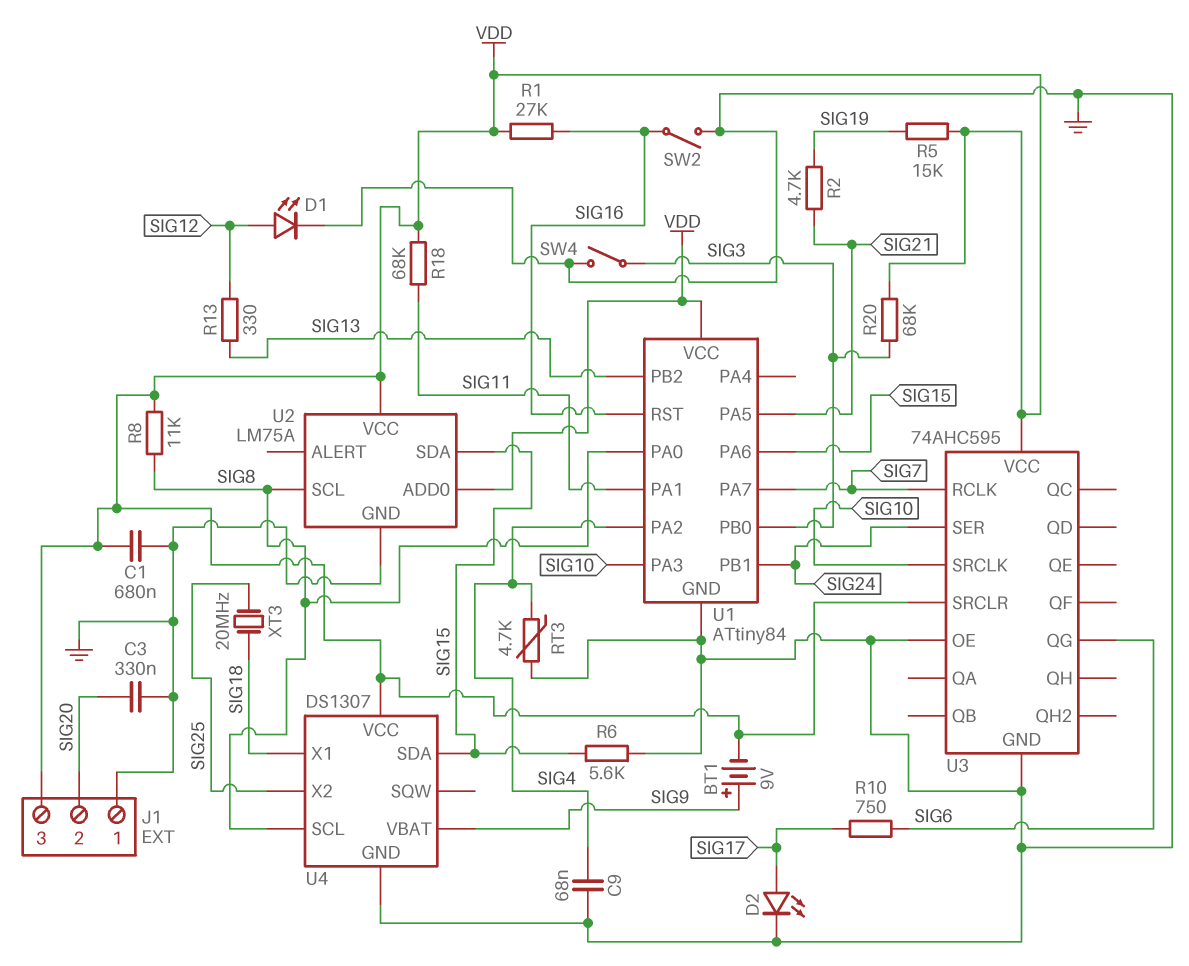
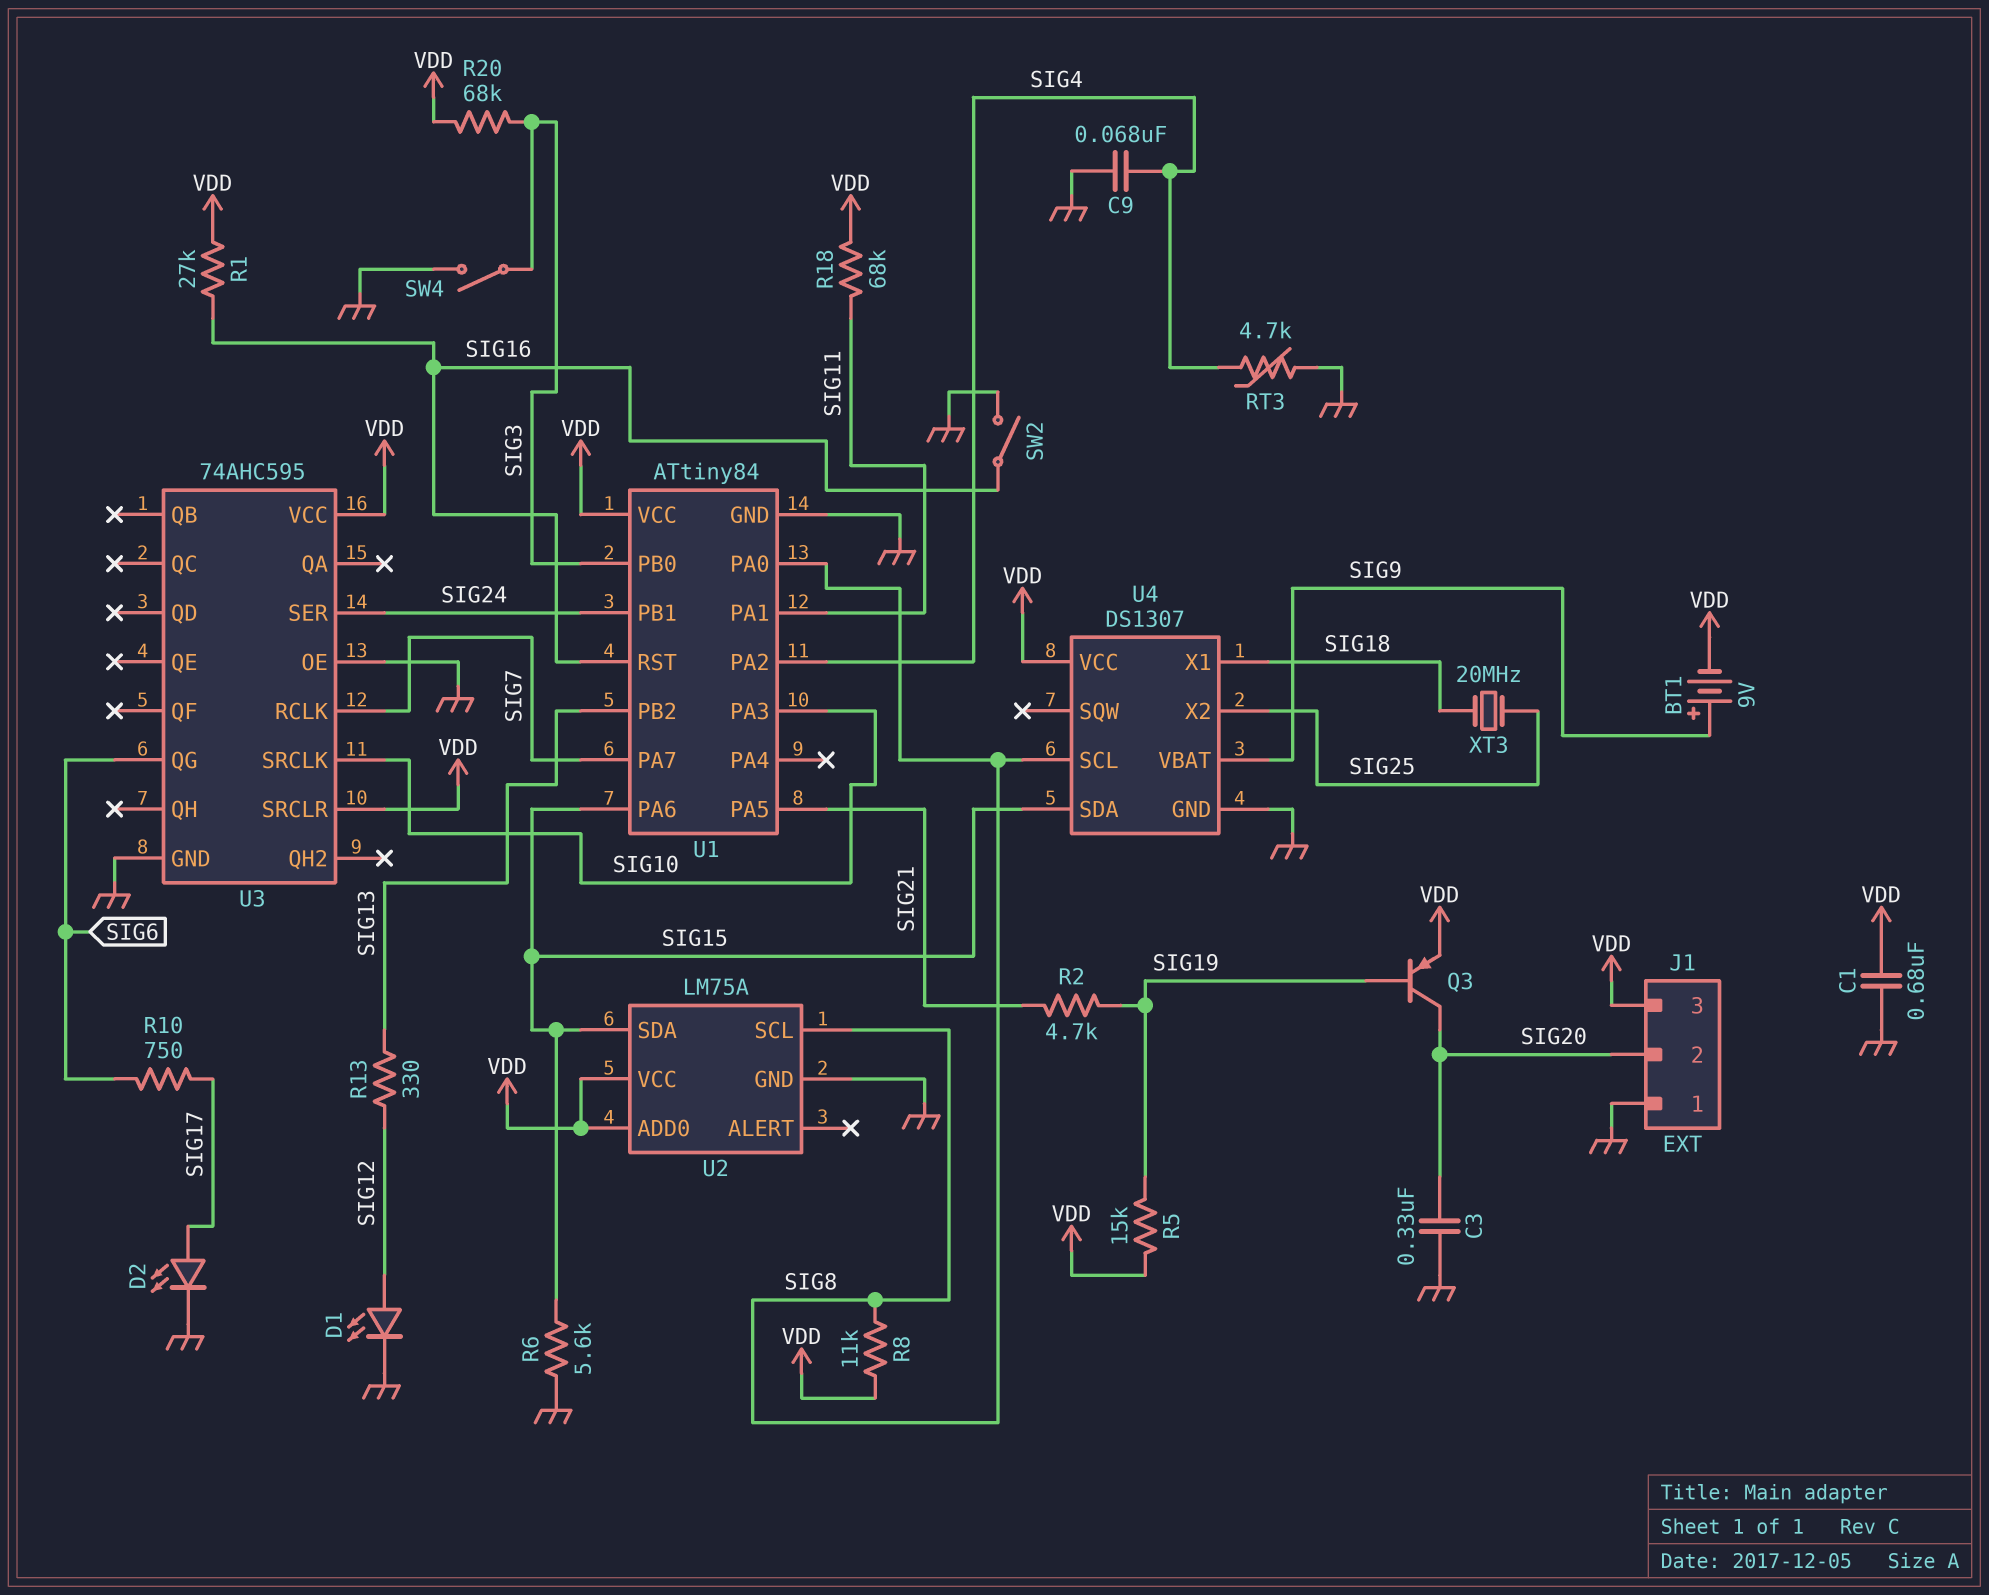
Q3: none -> PNP (B SIG19, C SIG20, E VDD)

